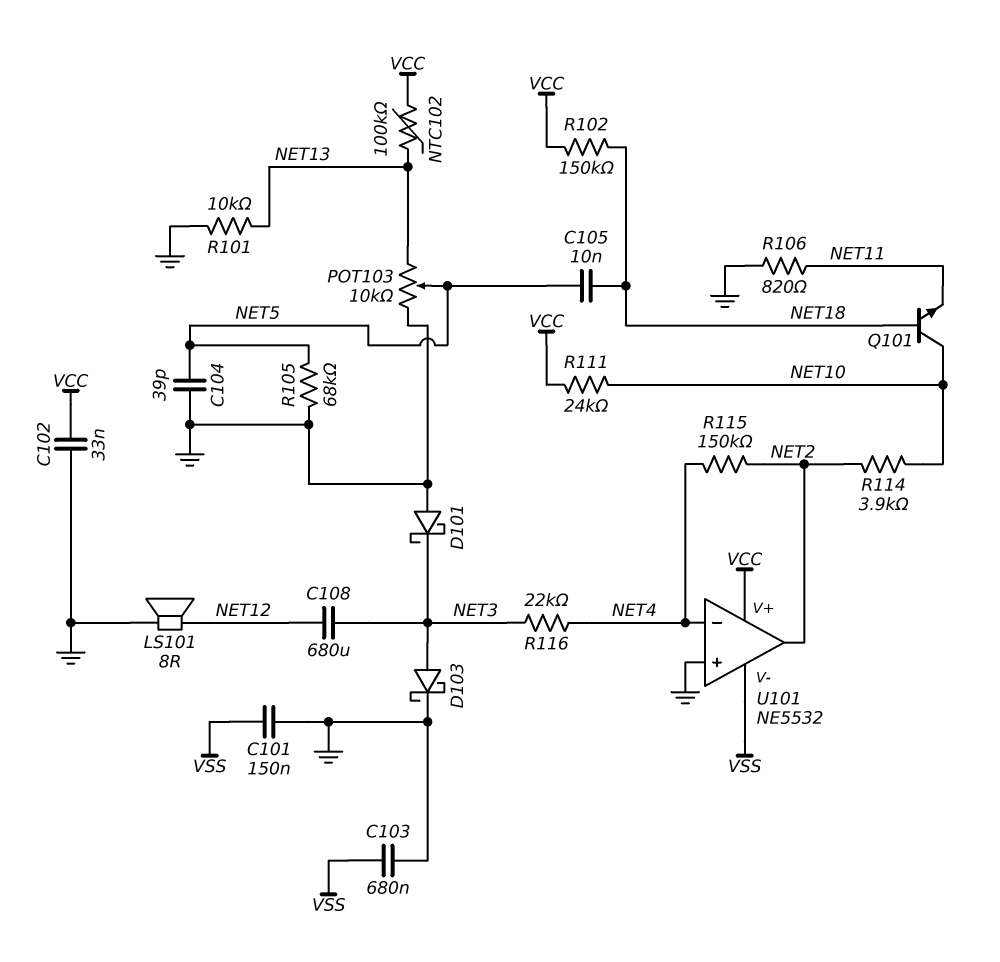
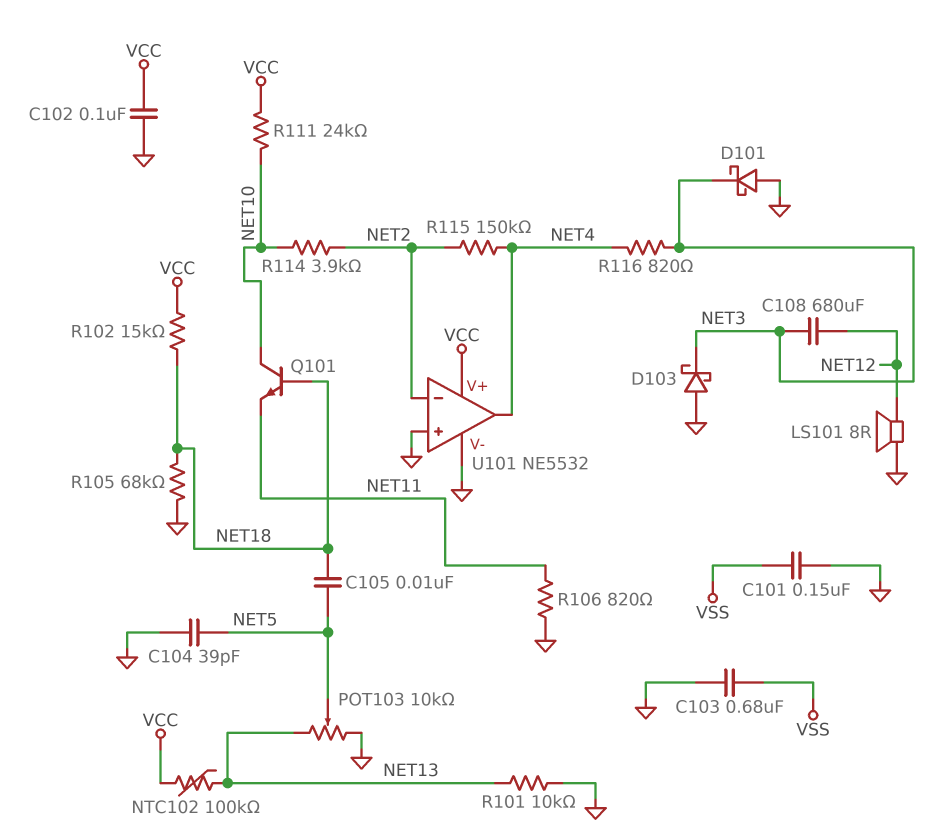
C102: 33nF (GND, VCC) -> 100nF (GND, VCC)
D103: schottky (A NET3, K GND) -> schottky (A GND, K NET3)
R102: 150k (NET18, VCC) -> 15k (NET18, VCC)
R105: 68k (GND, NET5) -> 68k (GND, NET18)
R116: 22k (NET3, NET4) -> 820 (NET3, NET4)
U101 pin V-: VSS -> GND
U101 pin in-: NET4 -> NET2
U101 pin out: NET2 -> NET4

